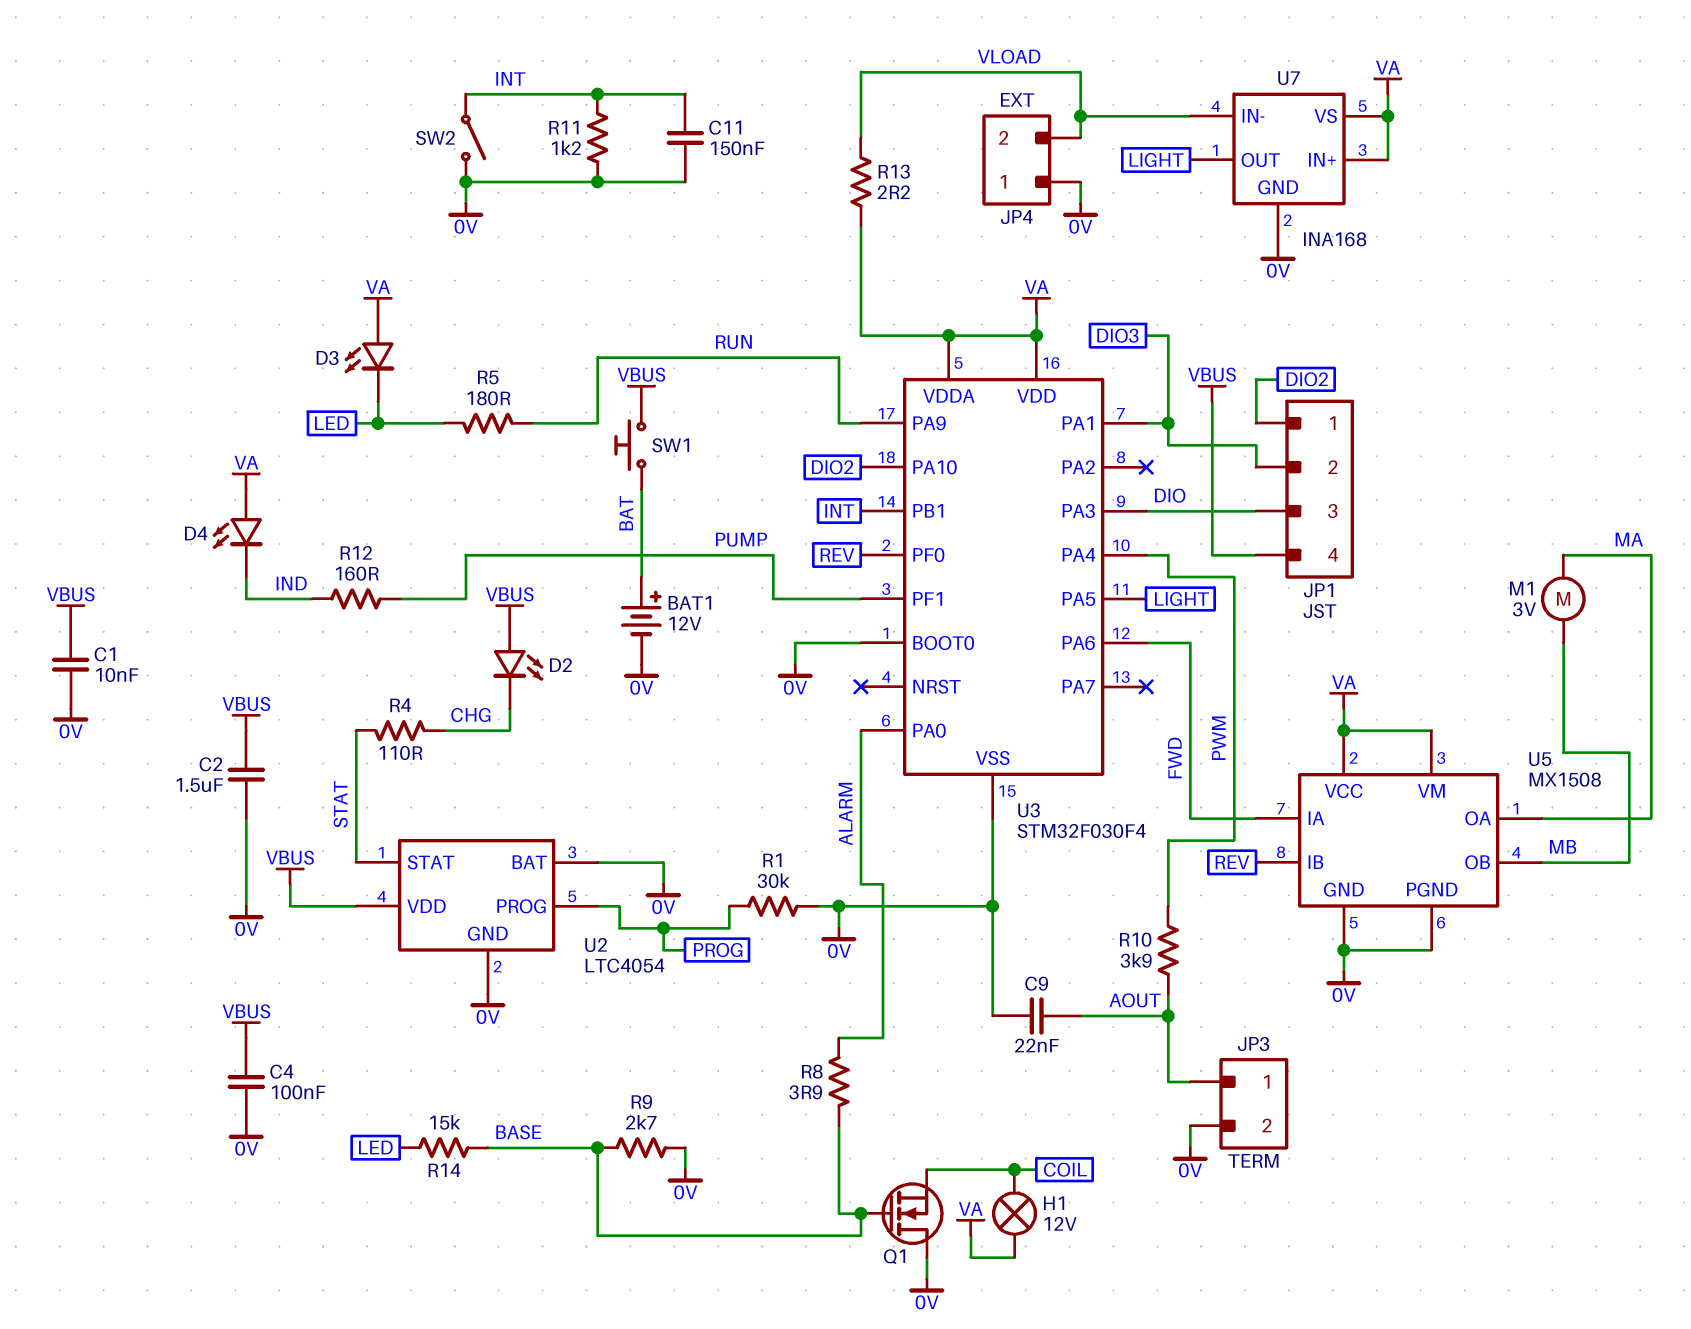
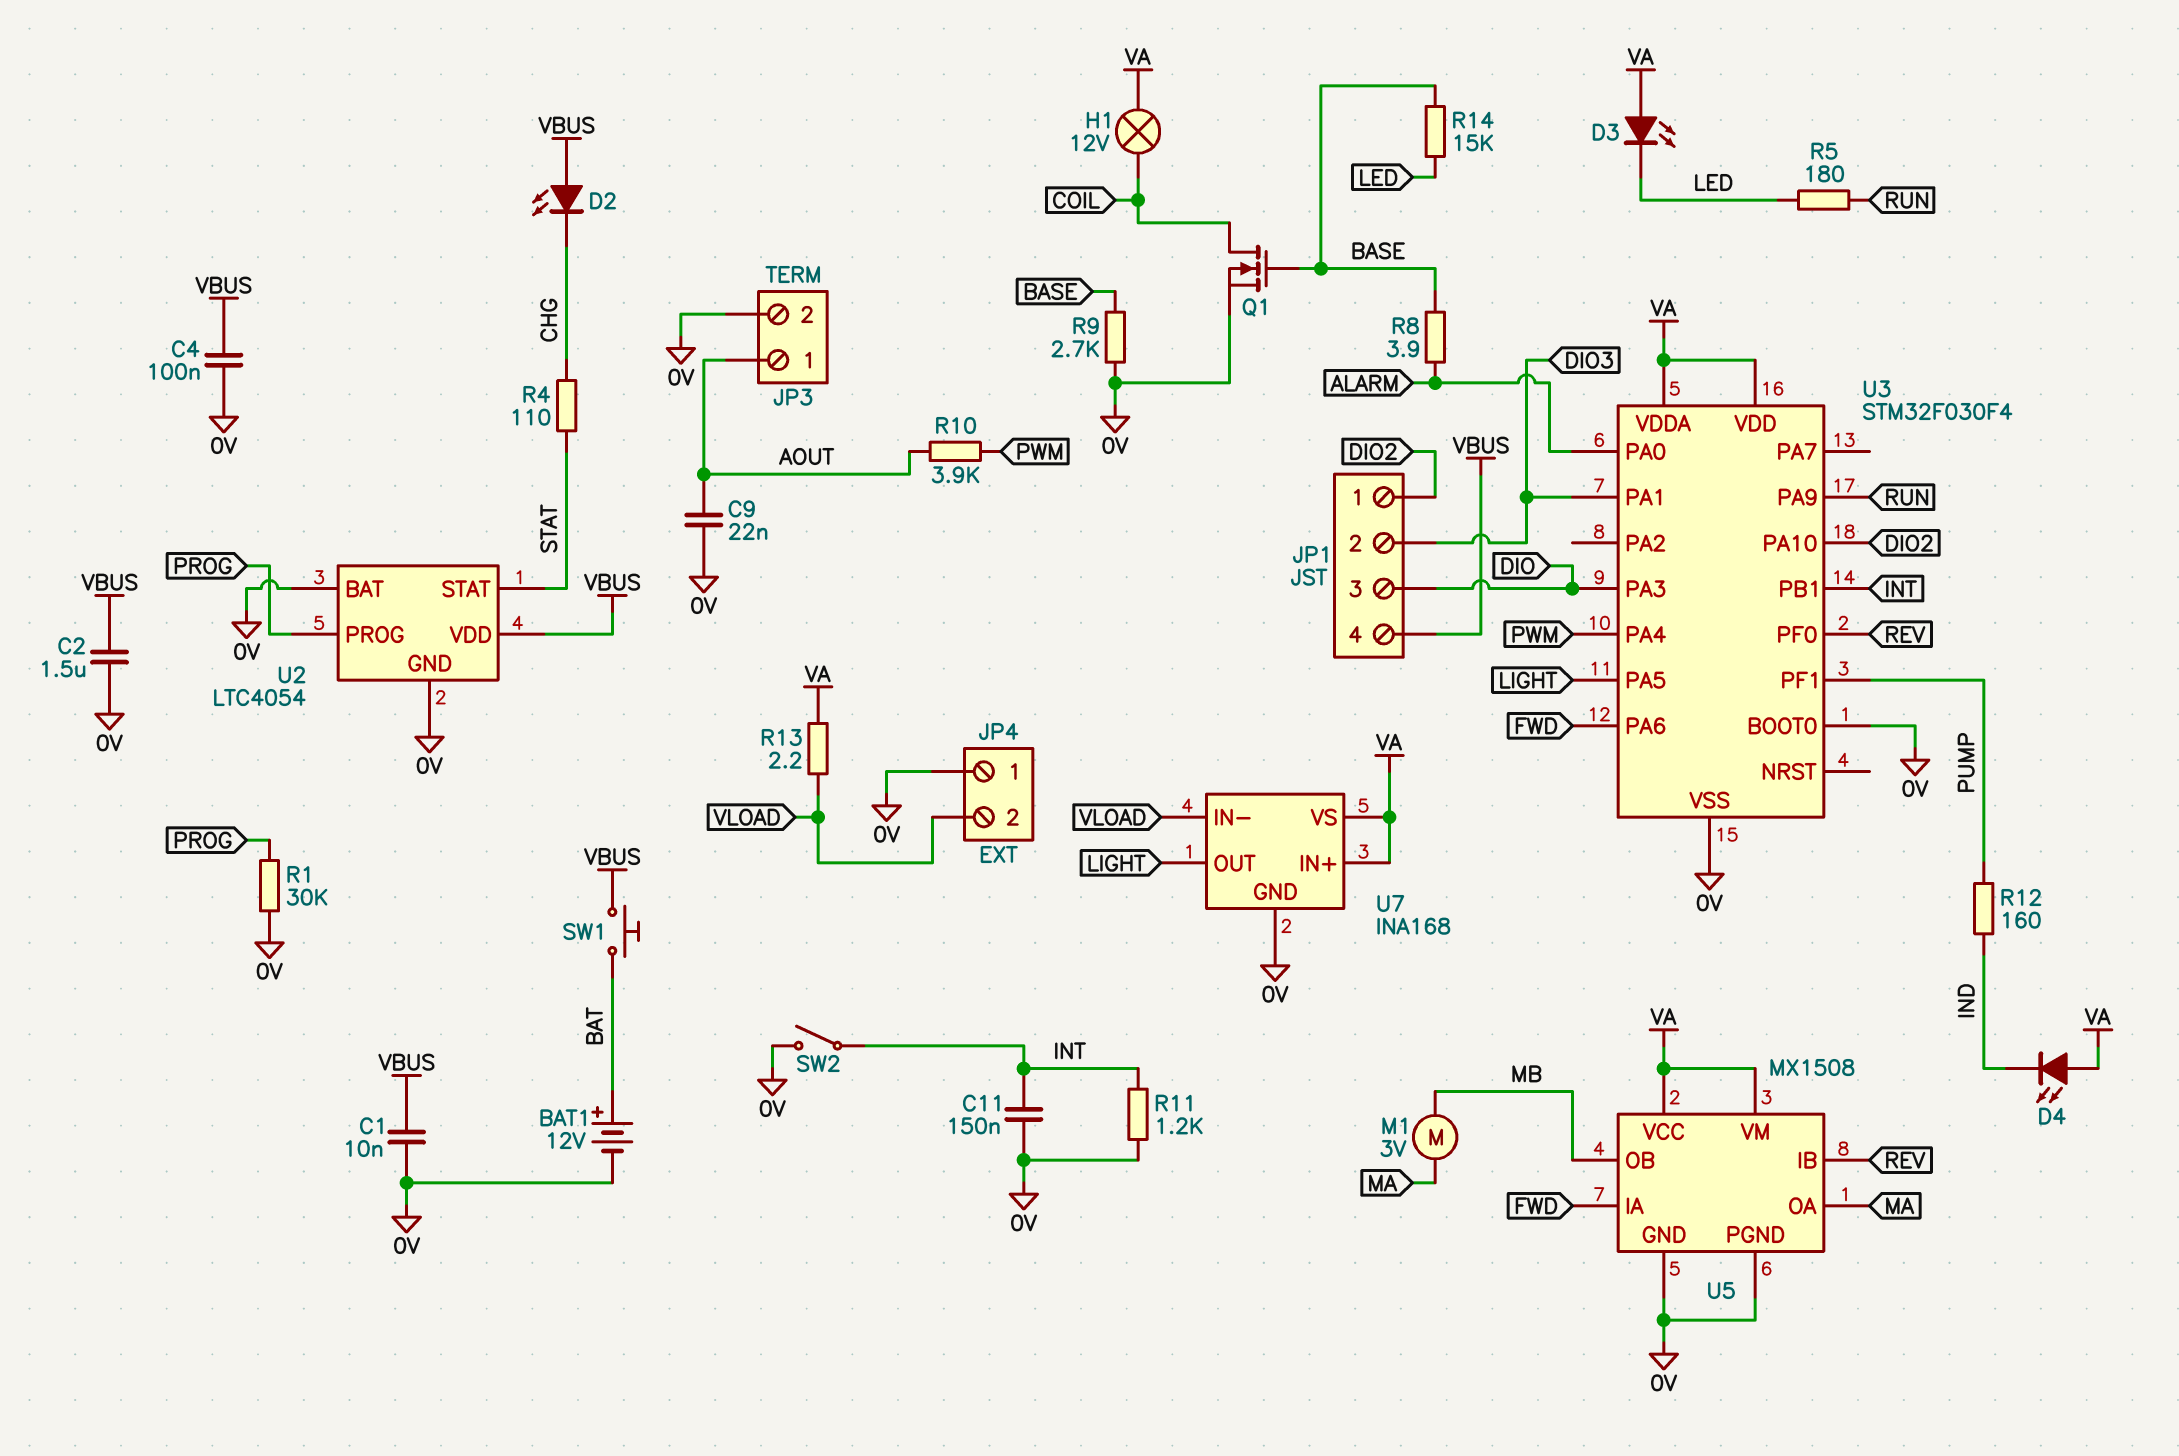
Q1: NMOS (G BASE, D 0V, S COIL) -> NMOS (G BASE, D COIL, S 0V)

